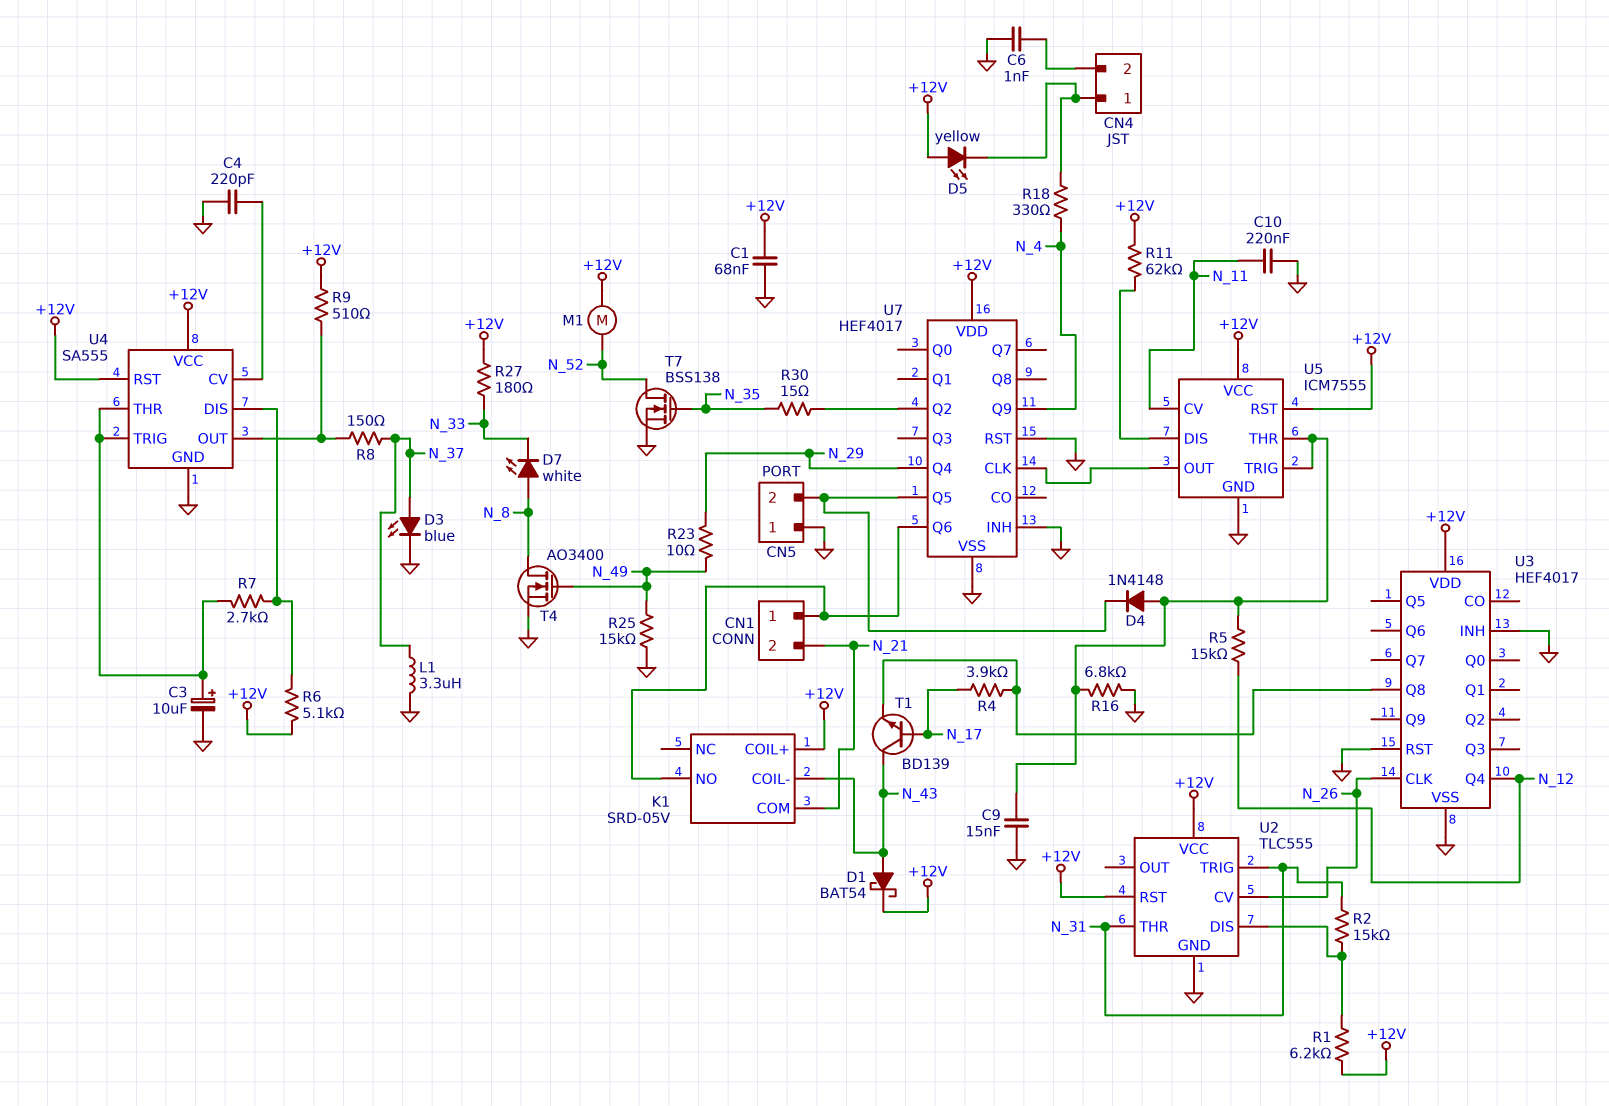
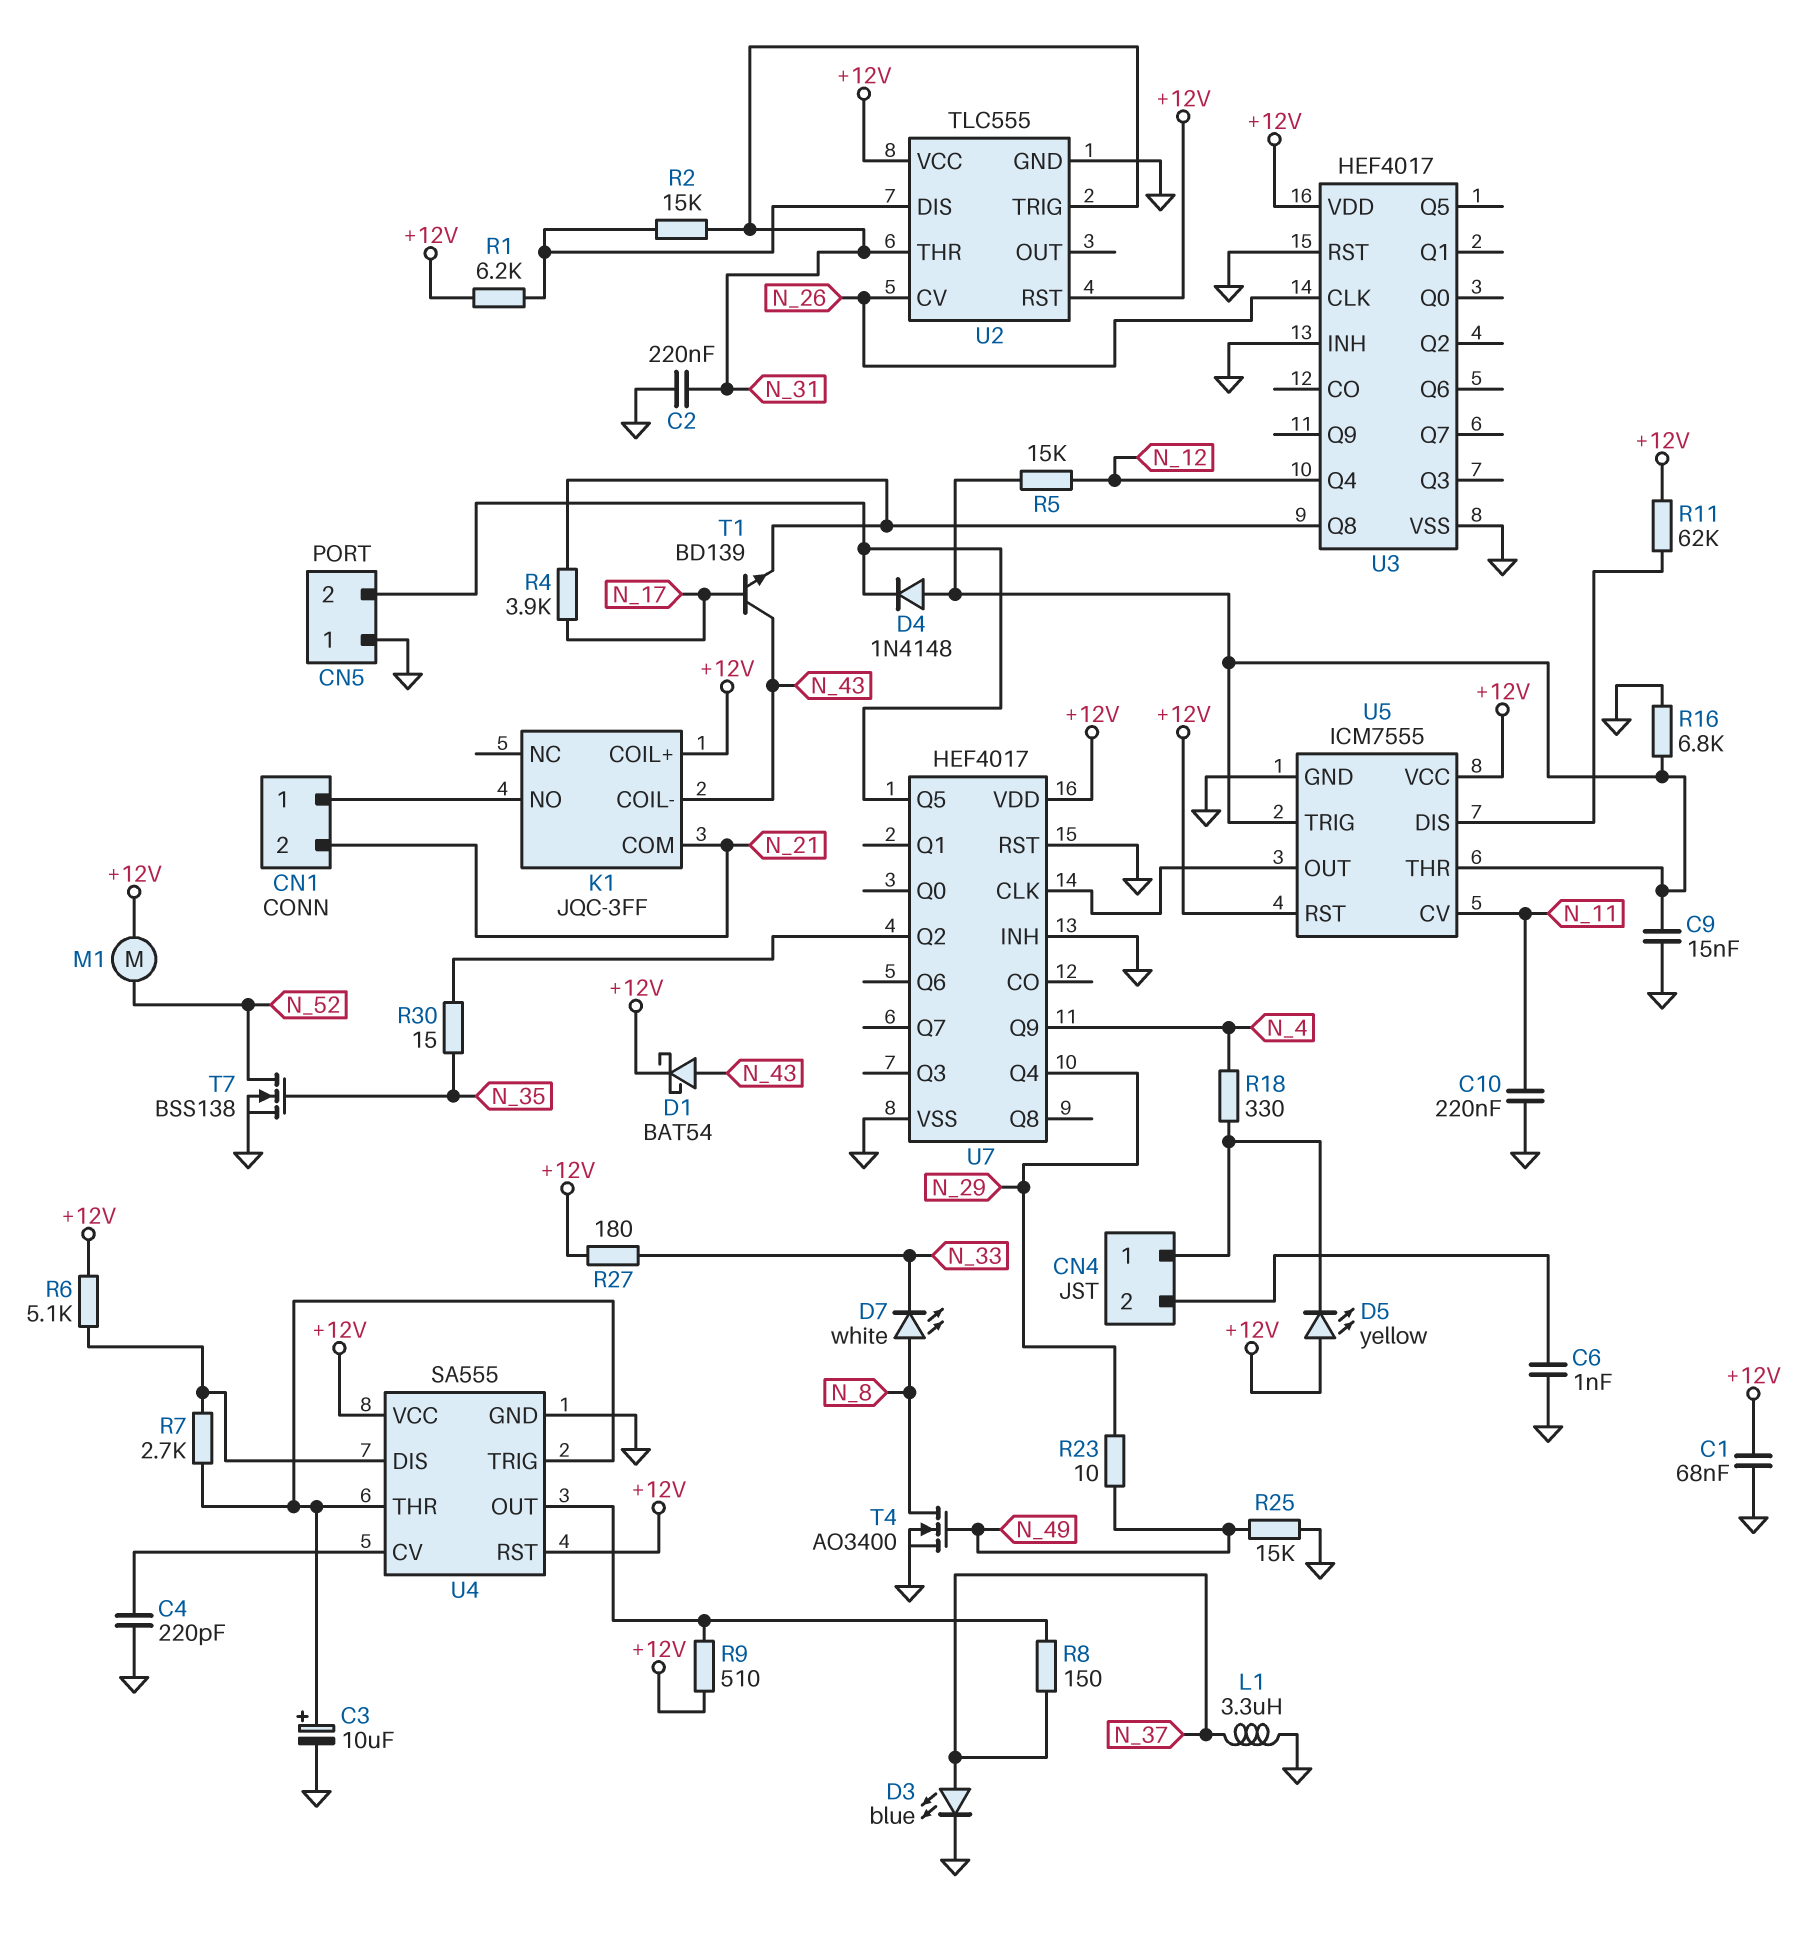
C2: none -> 220nF (GND, N_31)
K1: SRD-05V -> JQC-3FF
U7 pin Q6: CN1/1 -> none

